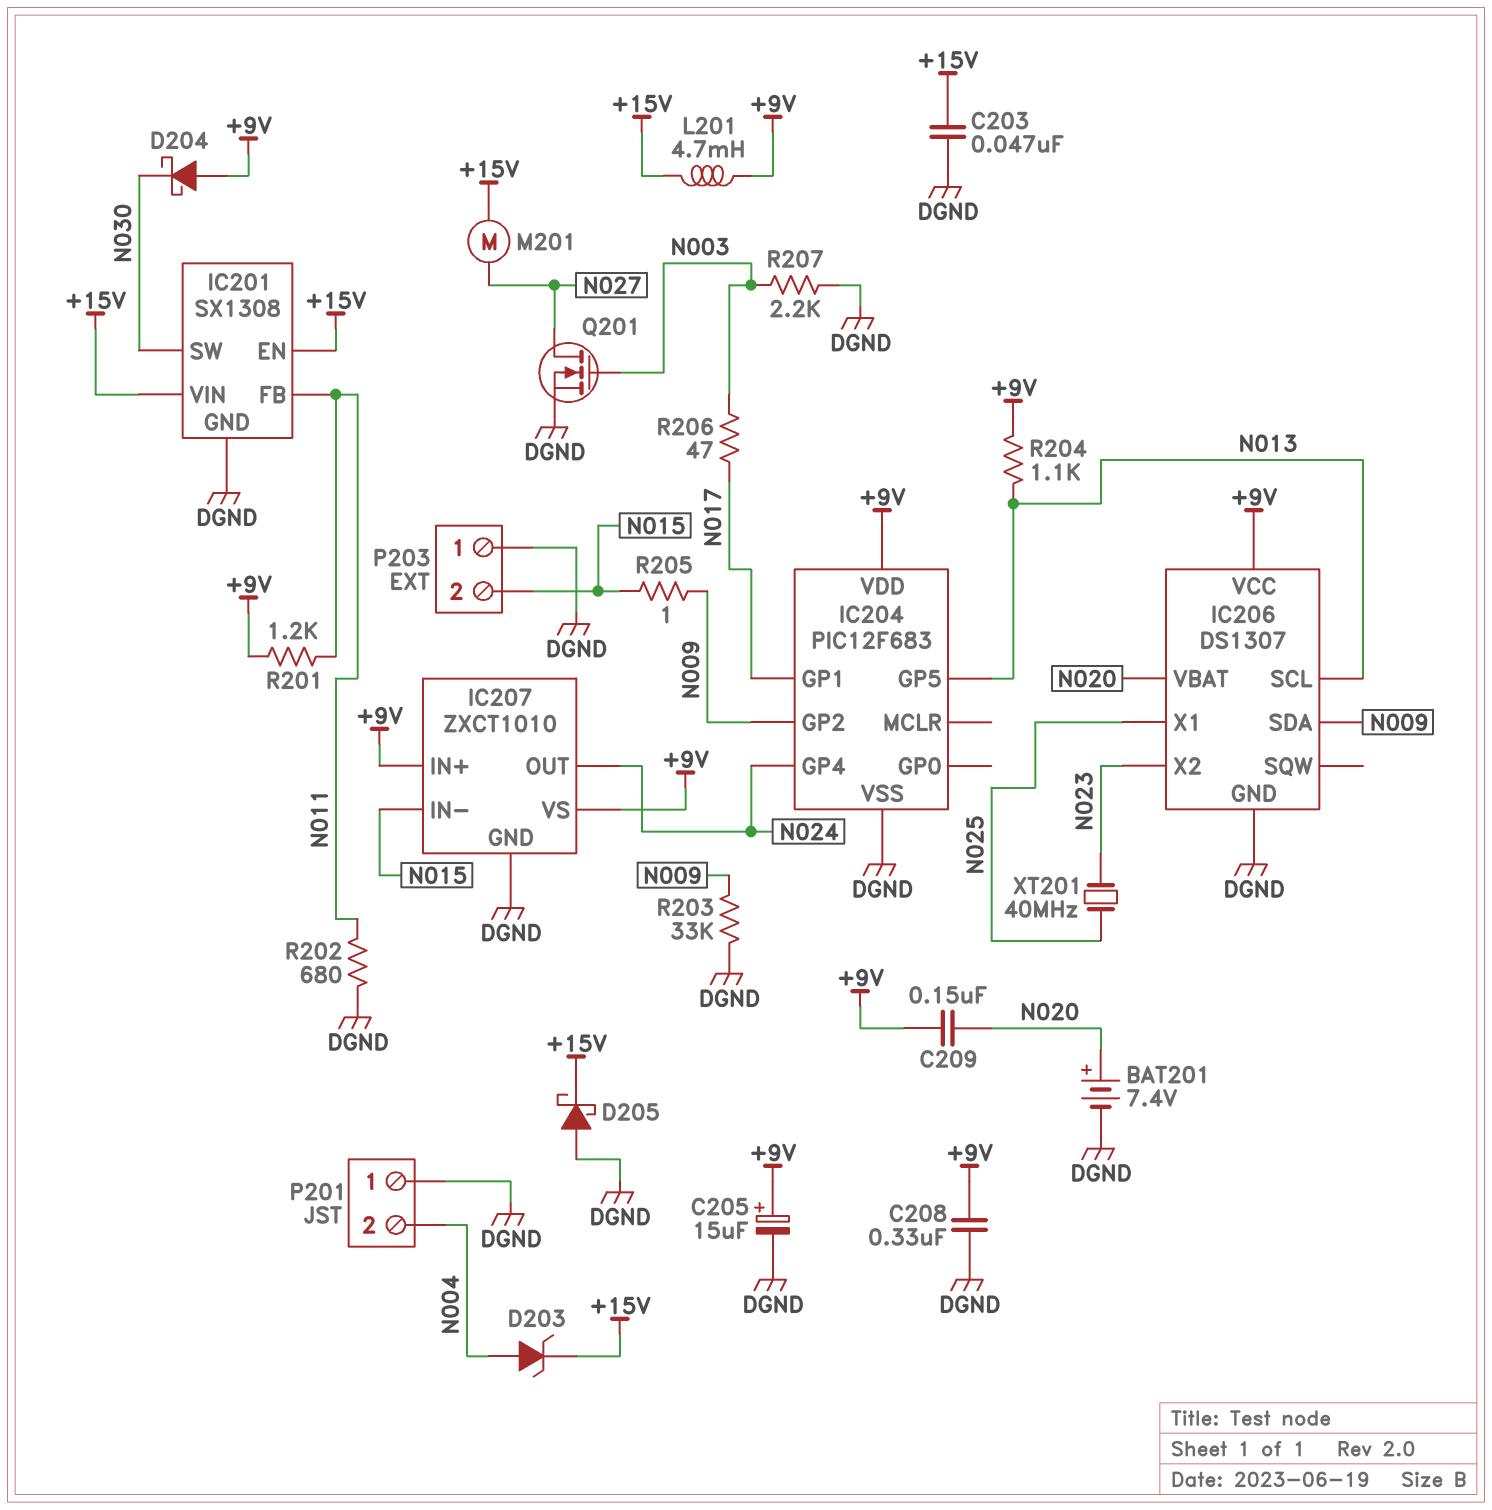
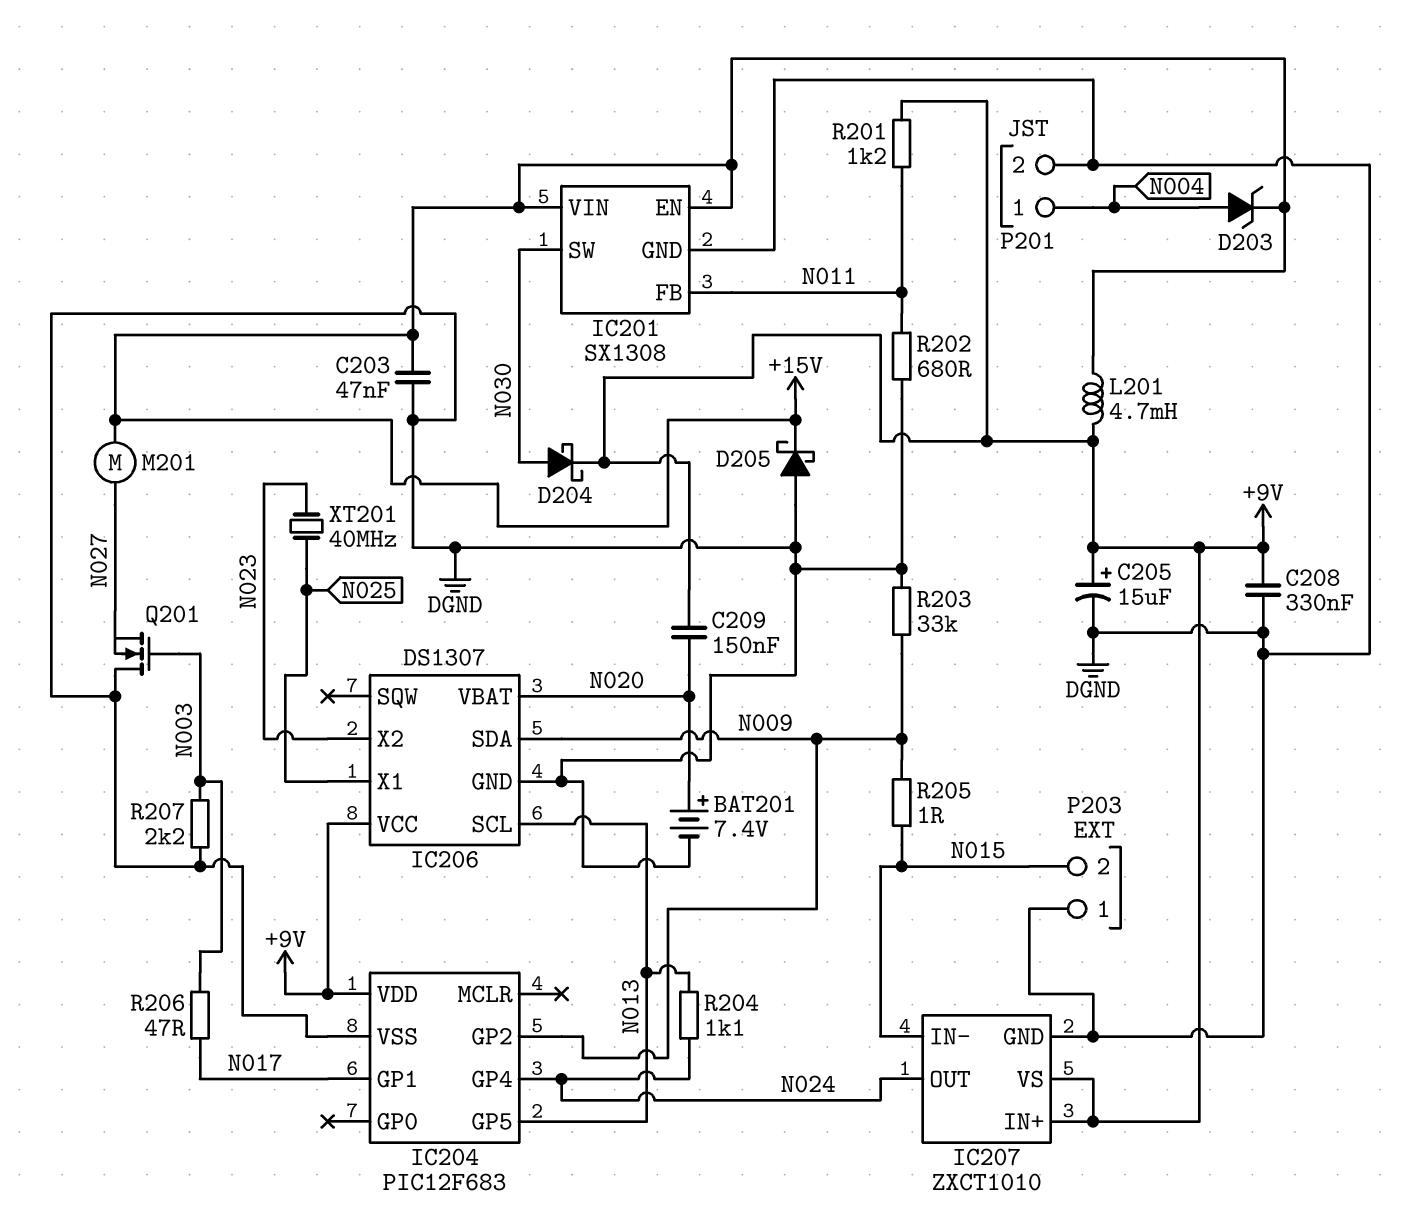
D204: schottky (A +9V, K N030) -> schottky (A N030, K +9V)
P201 pin 1: DGND -> N004
P201 pin 2: N004 -> DGND
Q201: NMOS (G N003, D N027, S DGND) -> NMOS (G N003, D DGND, S N027)
R204: 1.1k (+9V, N013) -> 1.1k (N013, N024)

